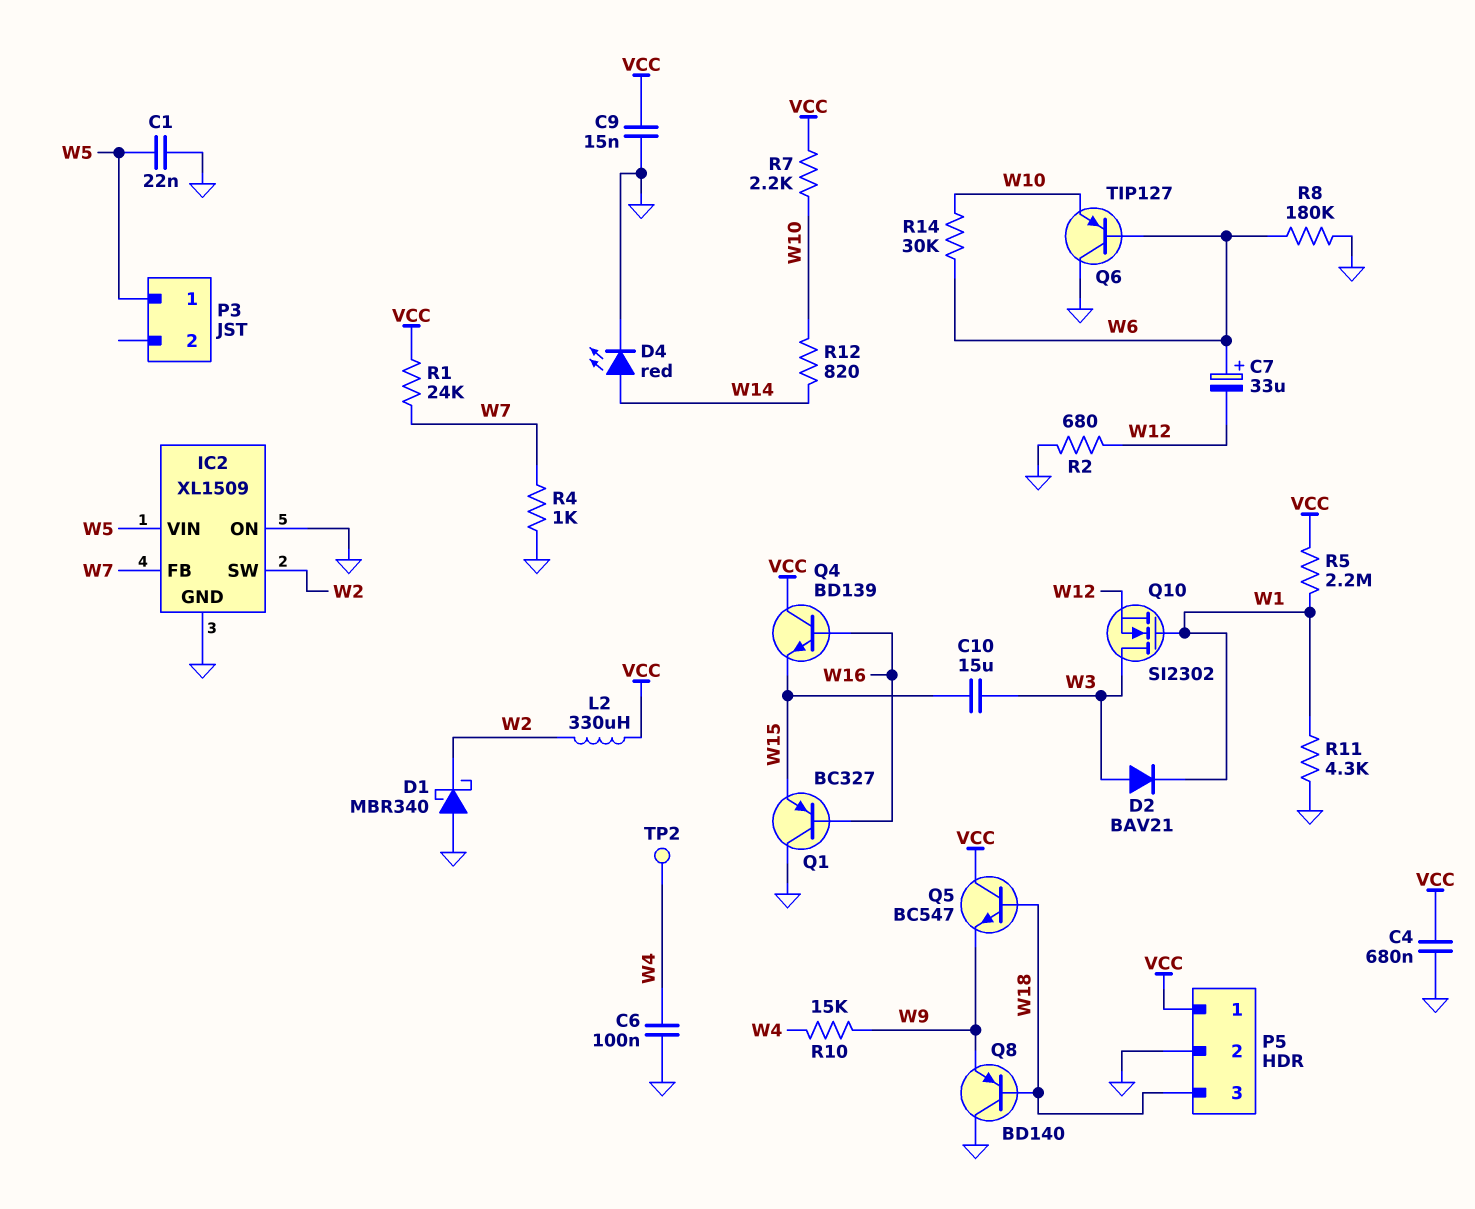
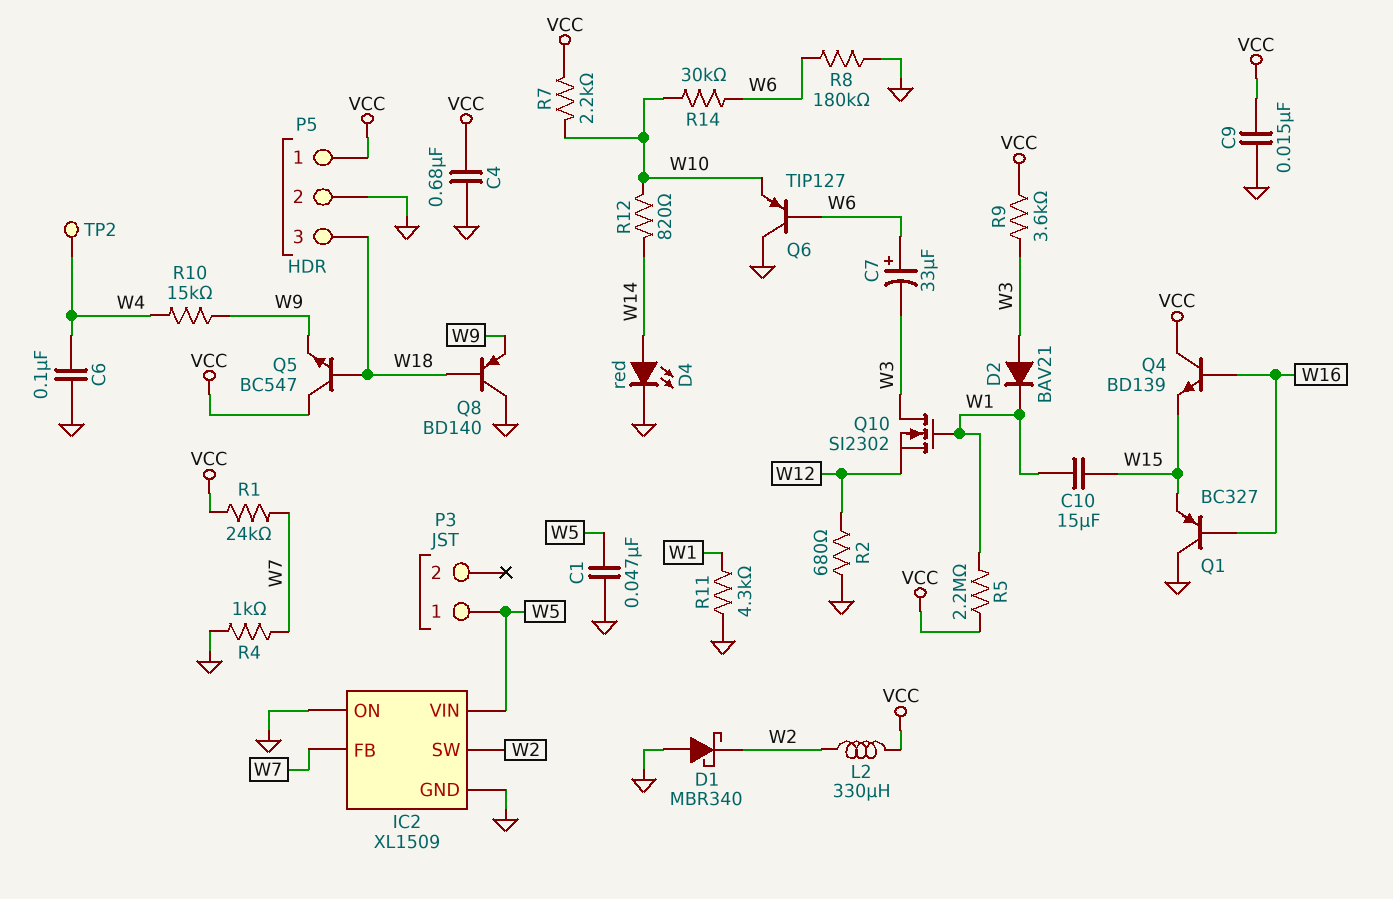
C1: 22nF (GND, W5) -> 47nF (GND, W5)
C7: 33uF (plus W6, minus W12) -> 33uF (plus W6, minus W3)
C10: 15uF (W3, W15) -> 15uF (W1, W15)
R9: none -> 3.6k (VCC, W3)

